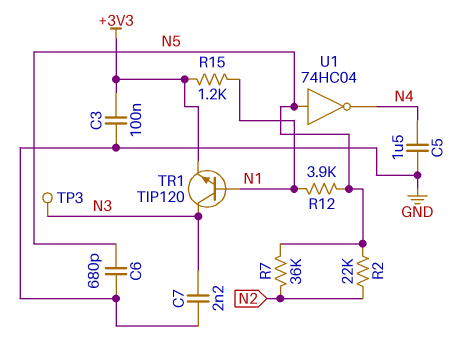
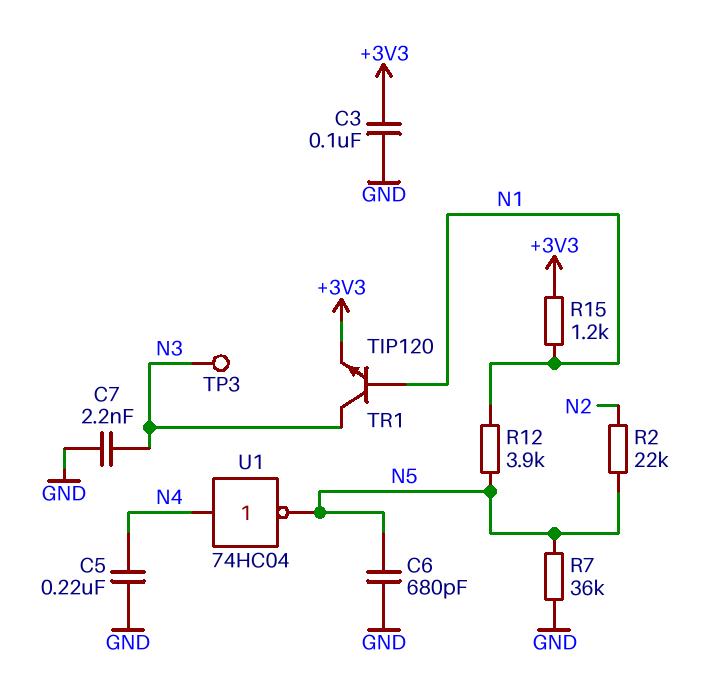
C5: 1.5uF (GND, N4) -> 220nF (GND, N4)
R7: 36k (N2, N5) -> 36k (GND, N5)
U1: NOT 74HC04 (in N5, out N4) -> NOT 74HC04 (in N4, out N5)

